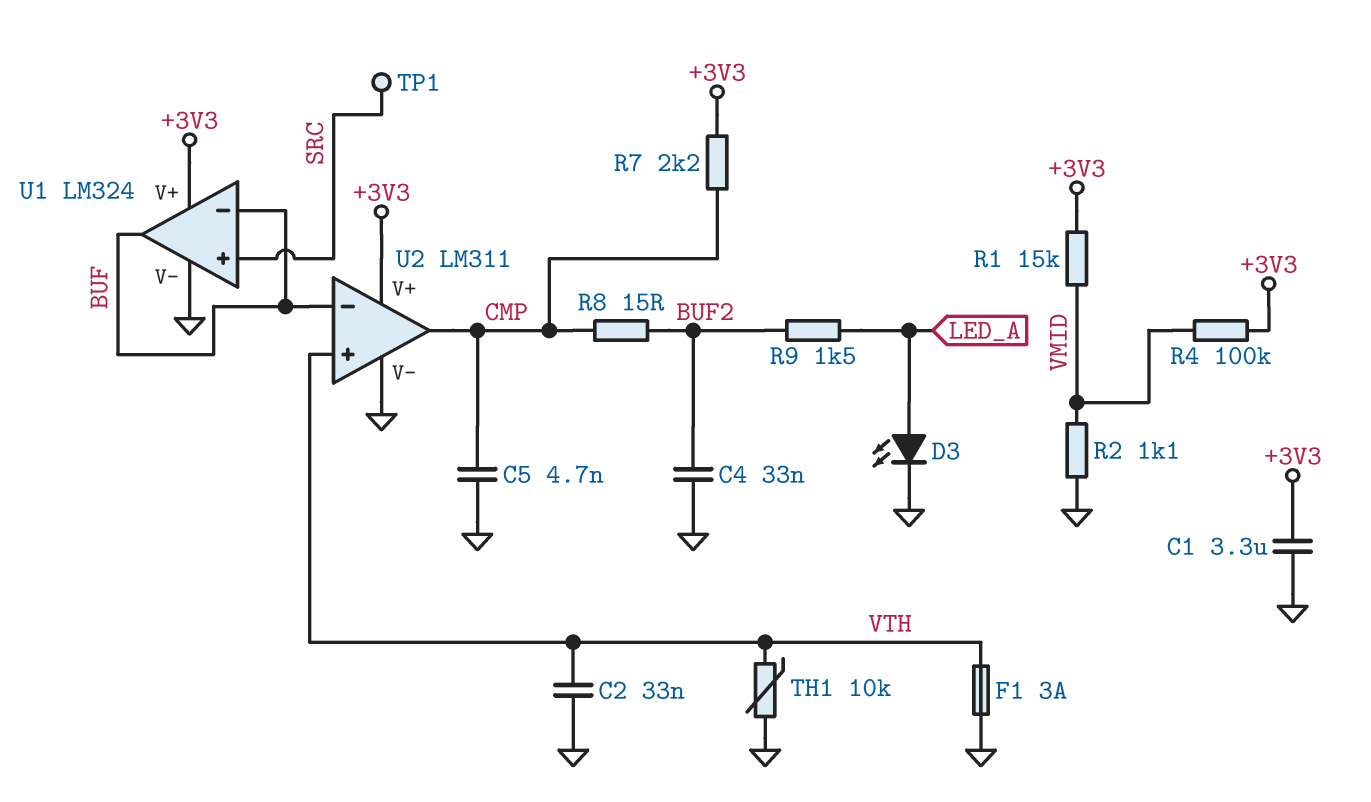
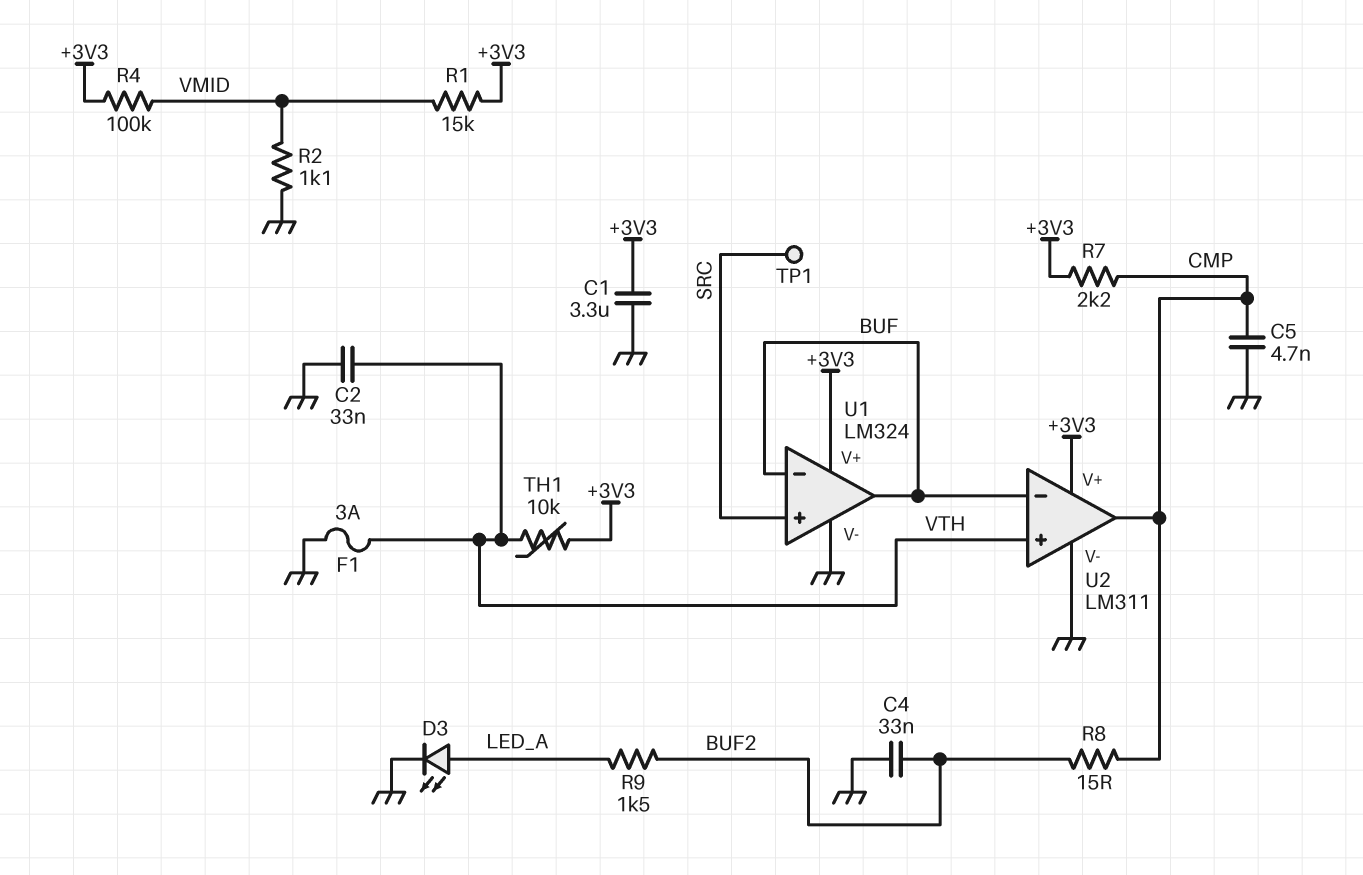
TH1: 10k (GND, VTH) -> 10k (+3V3, VTH)

